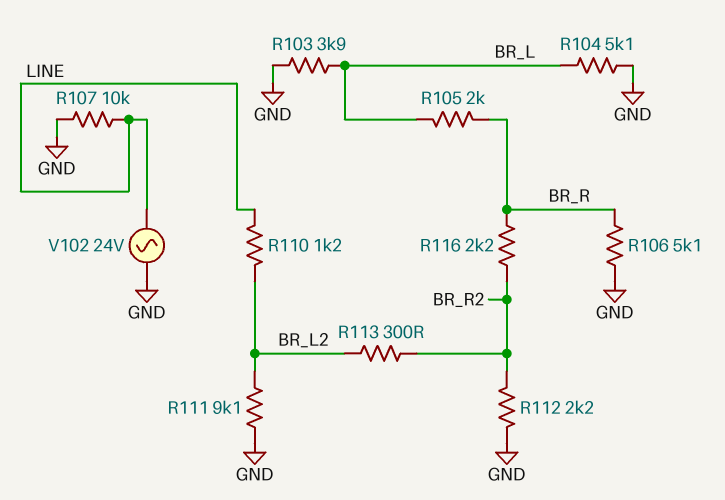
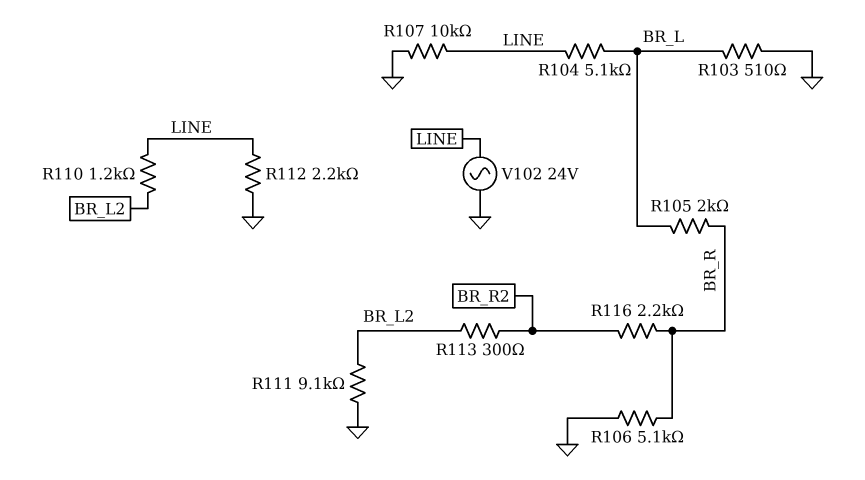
R103: 3.9k (BR_L, GND) -> 510 (BR_L, GND)
R104: 5.1k (BR_L, GND) -> 5.1k (BR_L, LINE)
R112: 2.2k (BR_R2, GND) -> 2.2k (GND, LINE)

